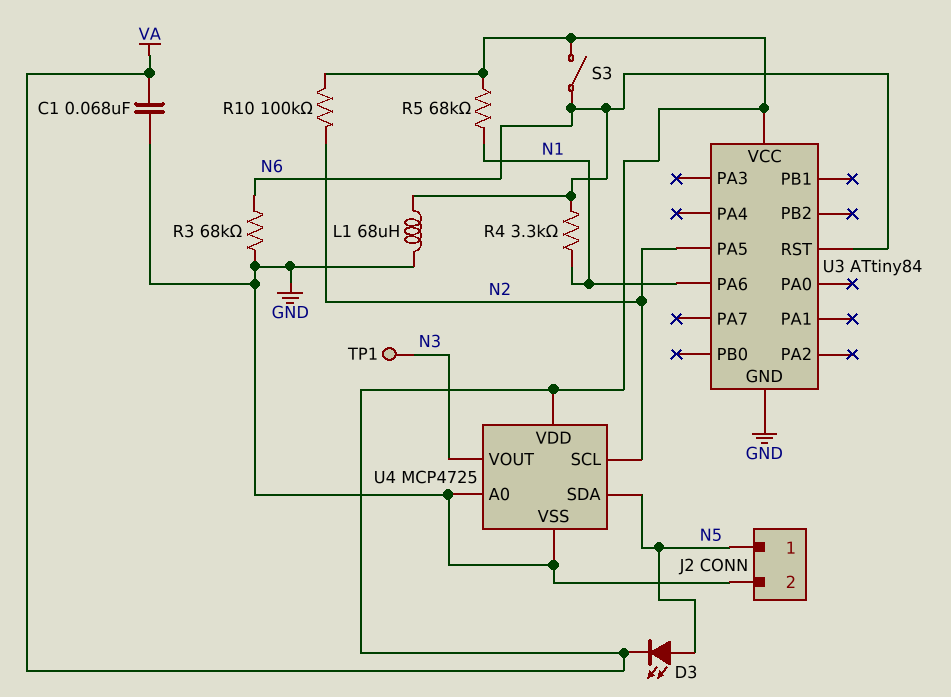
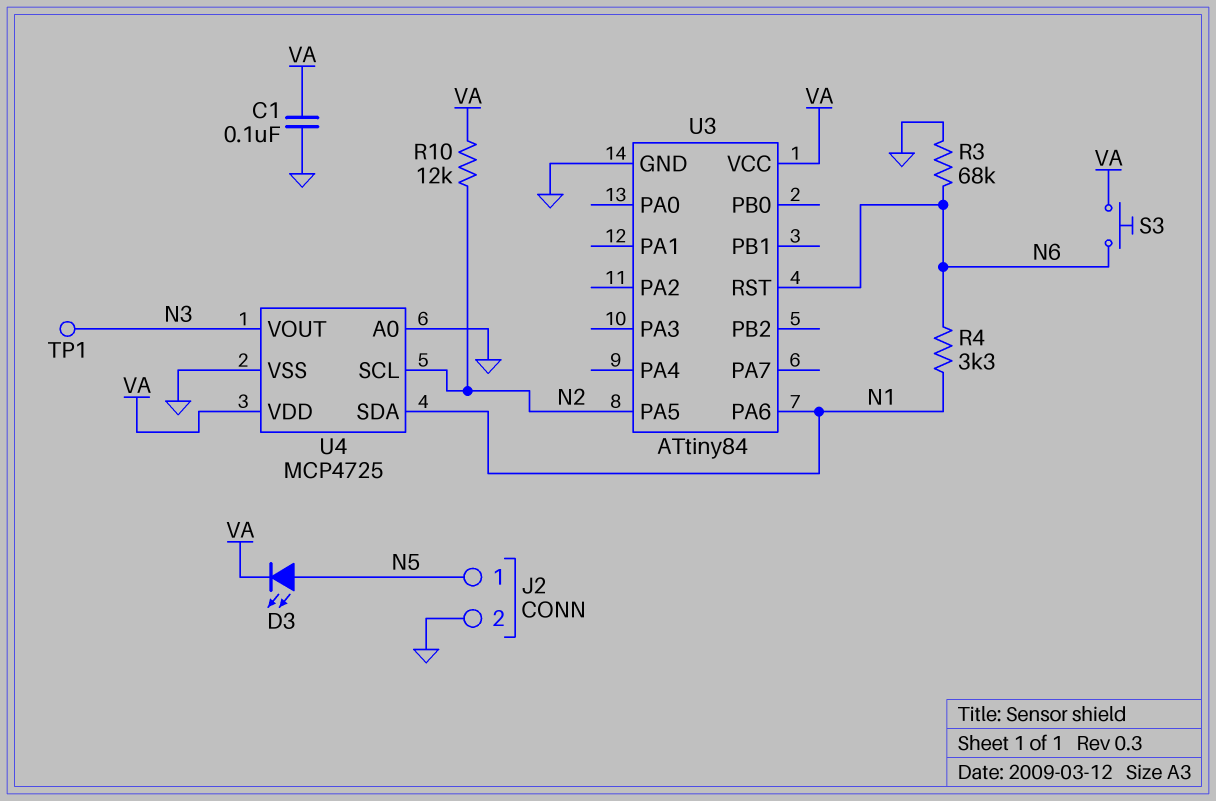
C1: 68nF (GND, VA) -> 100nF (GND, VA)
L1: 68uH (GND, N6) -> none
R5: 68k (N1, VA) -> none
R10: 100k (N2, VA) -> 12k (N2, VA)
S3: switch (N6, VA) -> button (N6, VA)
U4 pin SDA: N5 -> N1

